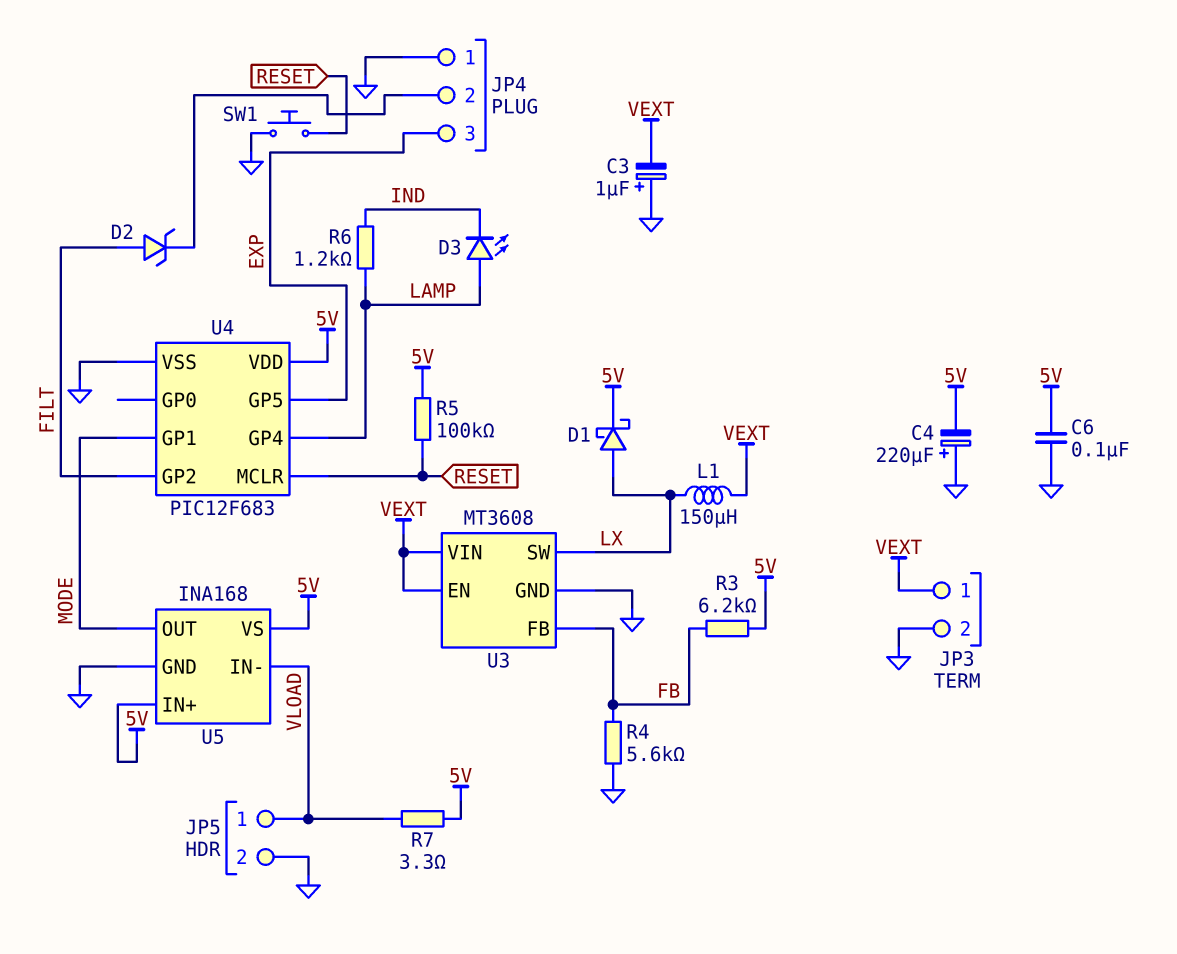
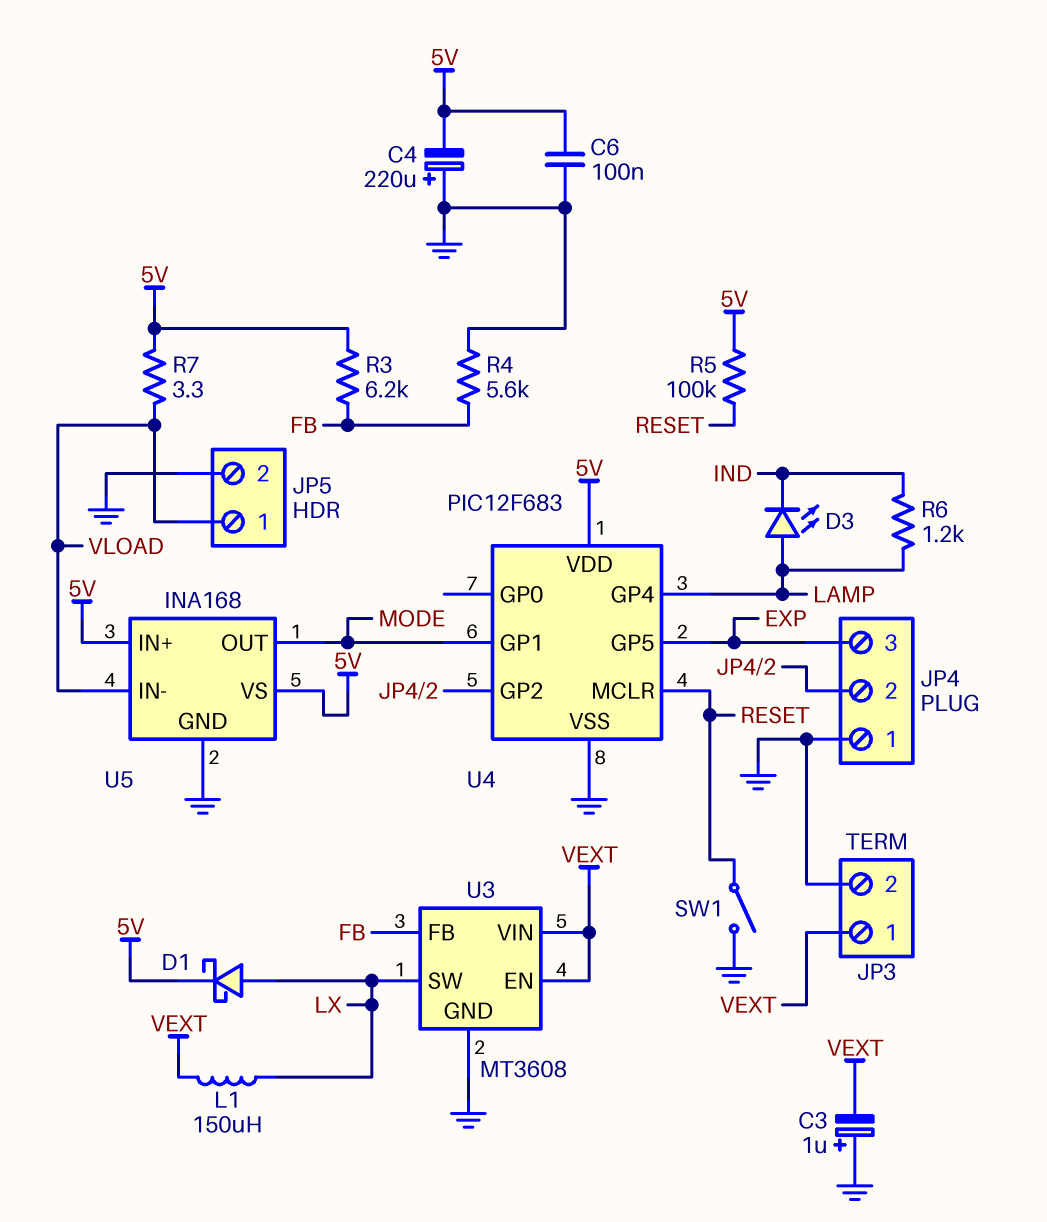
D2: zener (A FILT, K JP4/2) -> none
SW1: button (GND, RESET) -> switch (GND, RESET)
U4 pin GP2: FILT -> JP4/2

